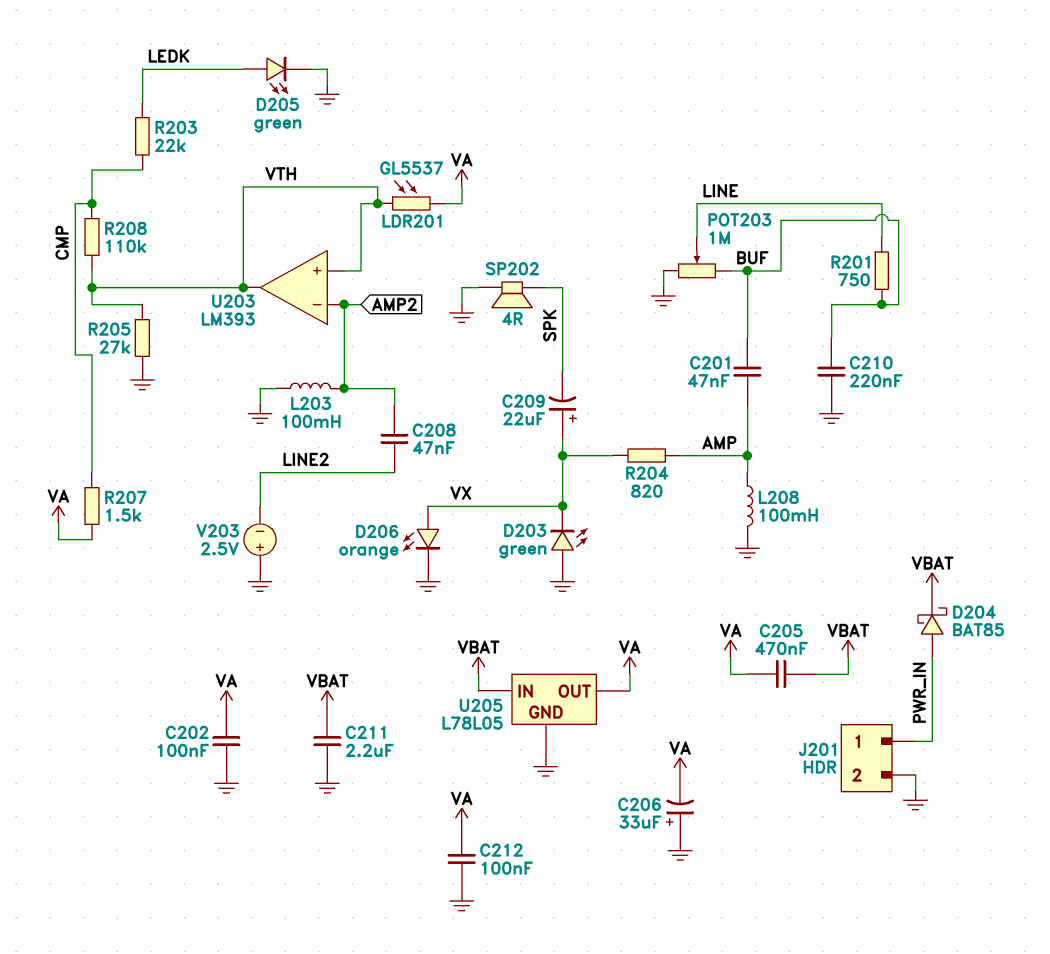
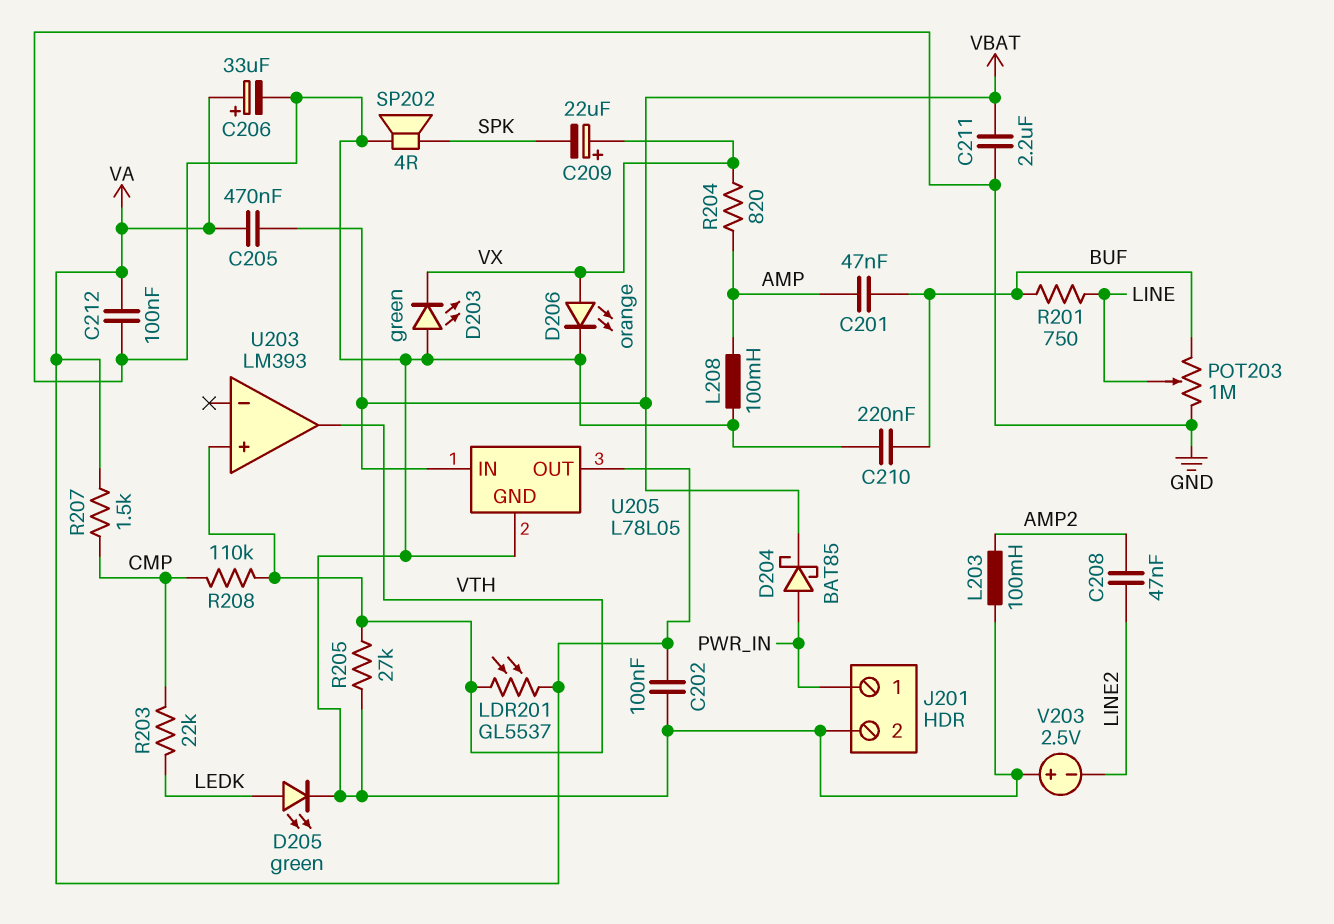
C206: 33uF (plus GND, minus VA) -> 33uF (plus VA, minus GND)
U203 pin in-: AMP2 -> none

